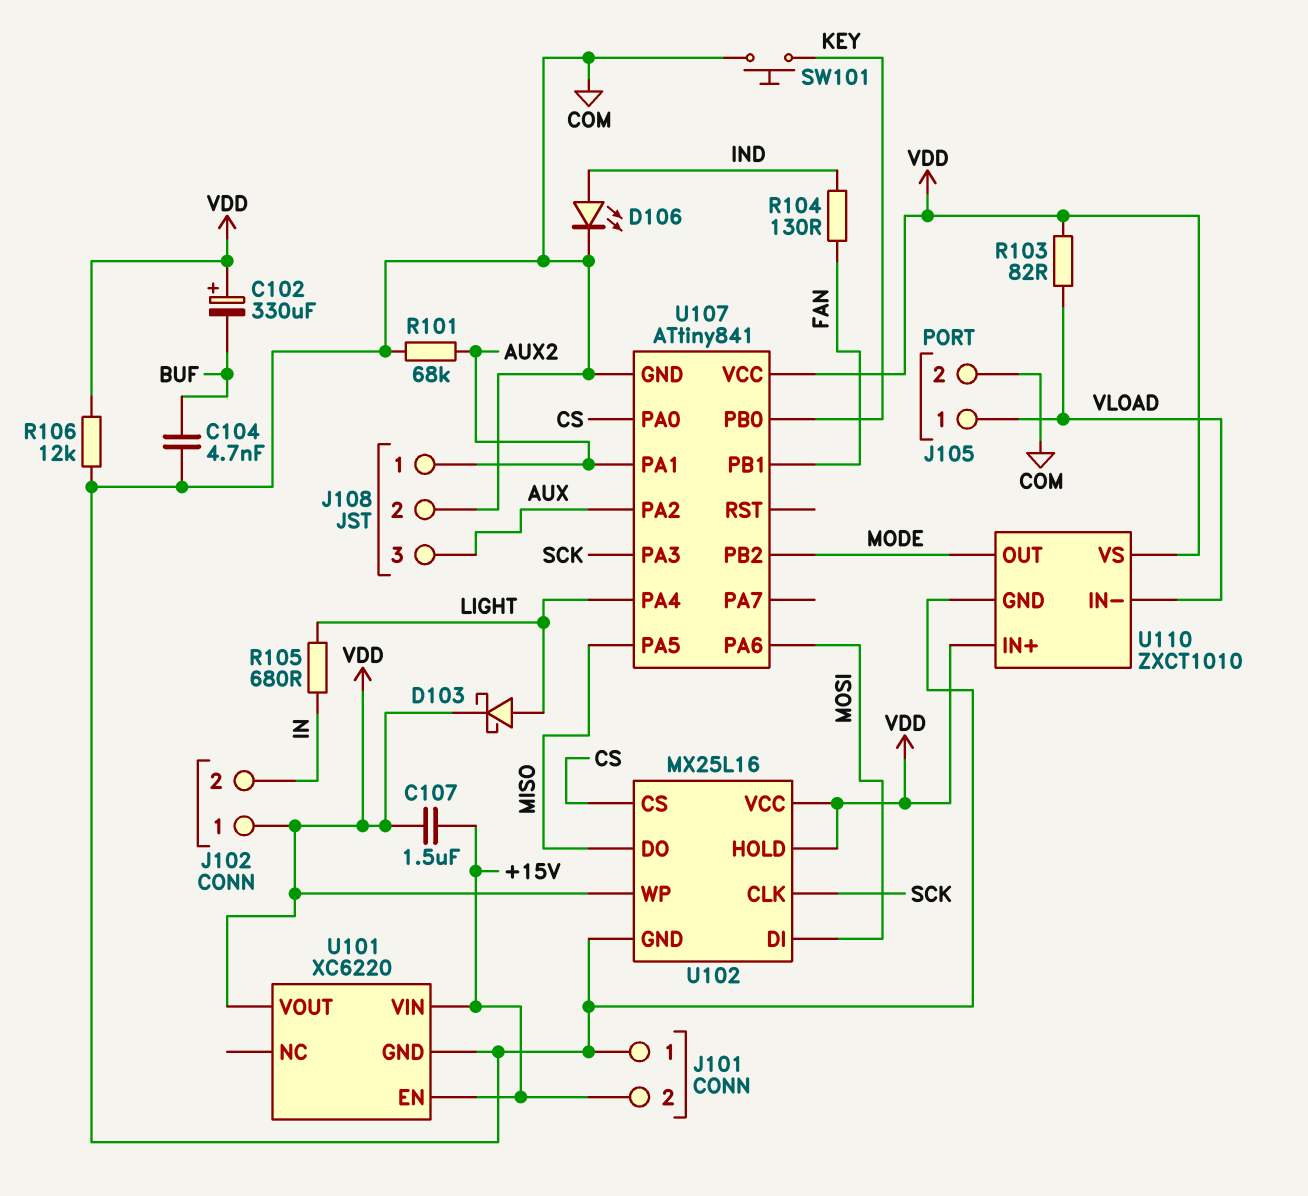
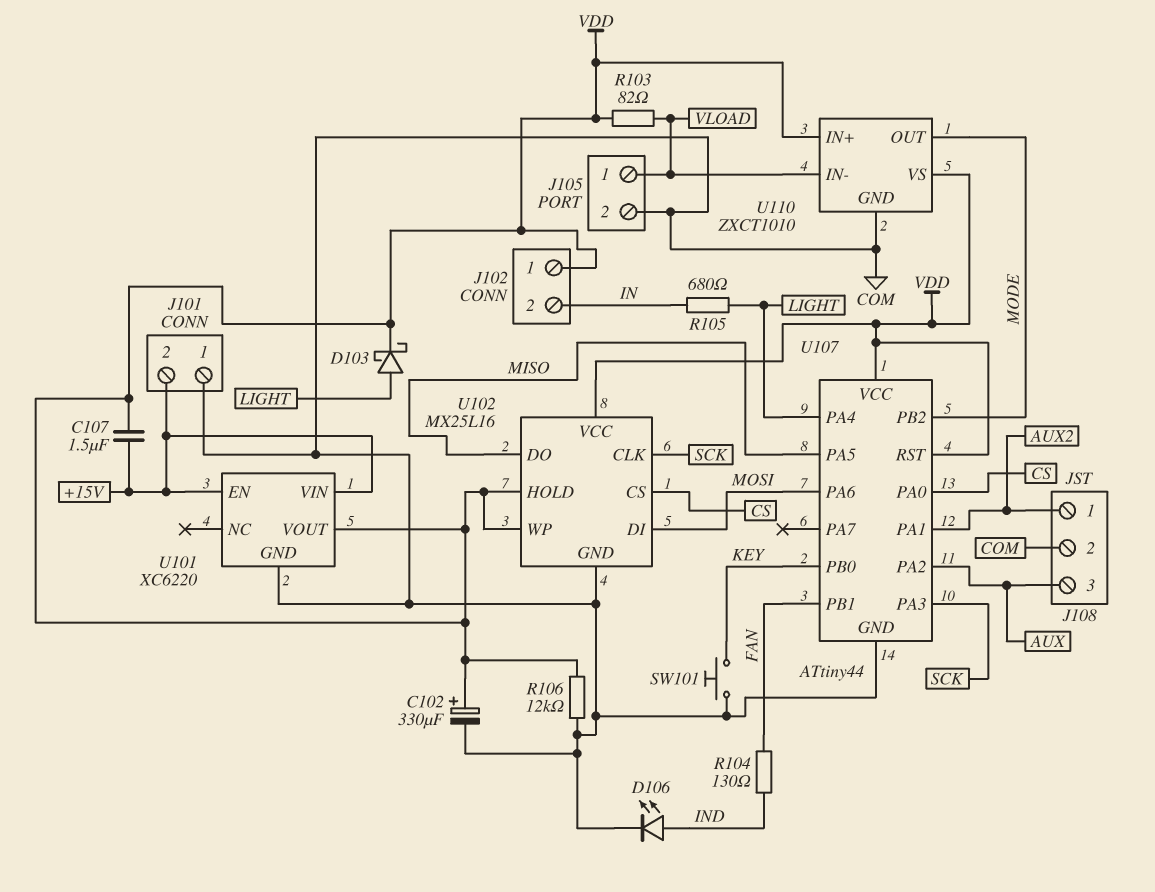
C102: 330uF (plus VDD, minus BUF) -> 330uF (plus VDD, minus COM)
C104: 4.7nF (BUF, COM) -> none
R101: 68k (AUX2, COM) -> none
U107: ATtiny841 -> ATtiny44
U107 pin RST: none -> VDD

